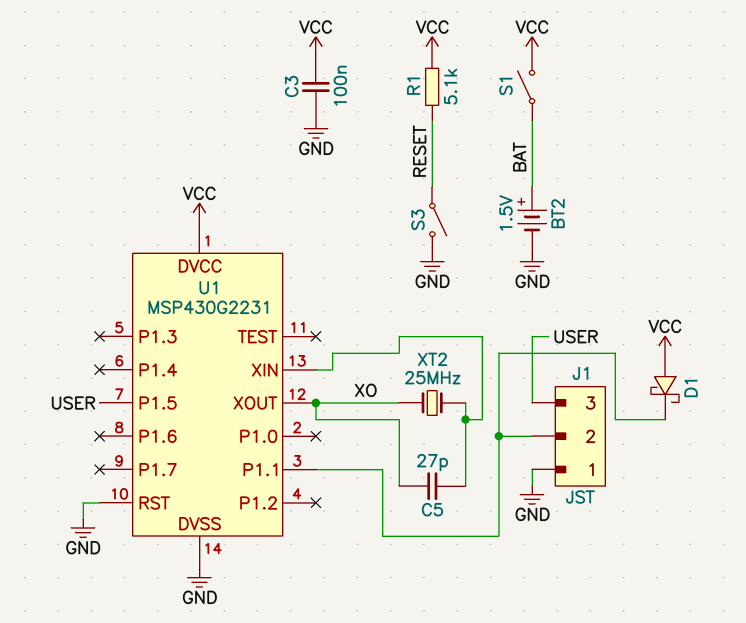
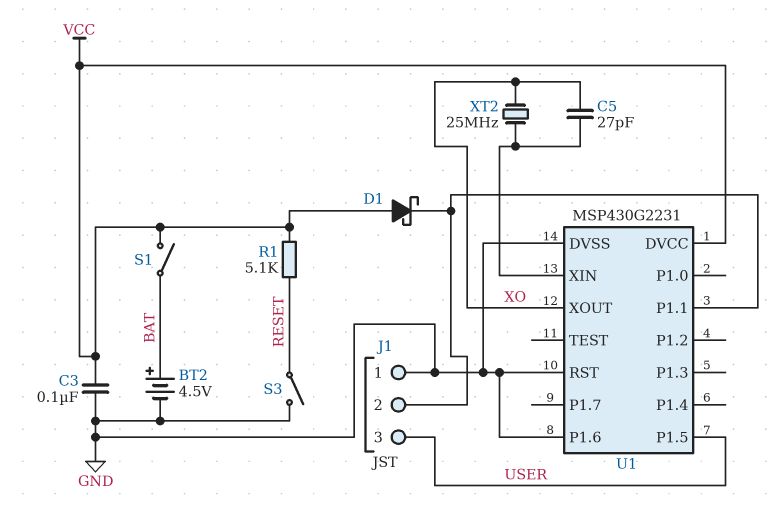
BT2: 1.5V (plus BAT, minus GND) -> 4.5V (plus BAT, minus GND)
U1 pin P1.6: none -> GND

